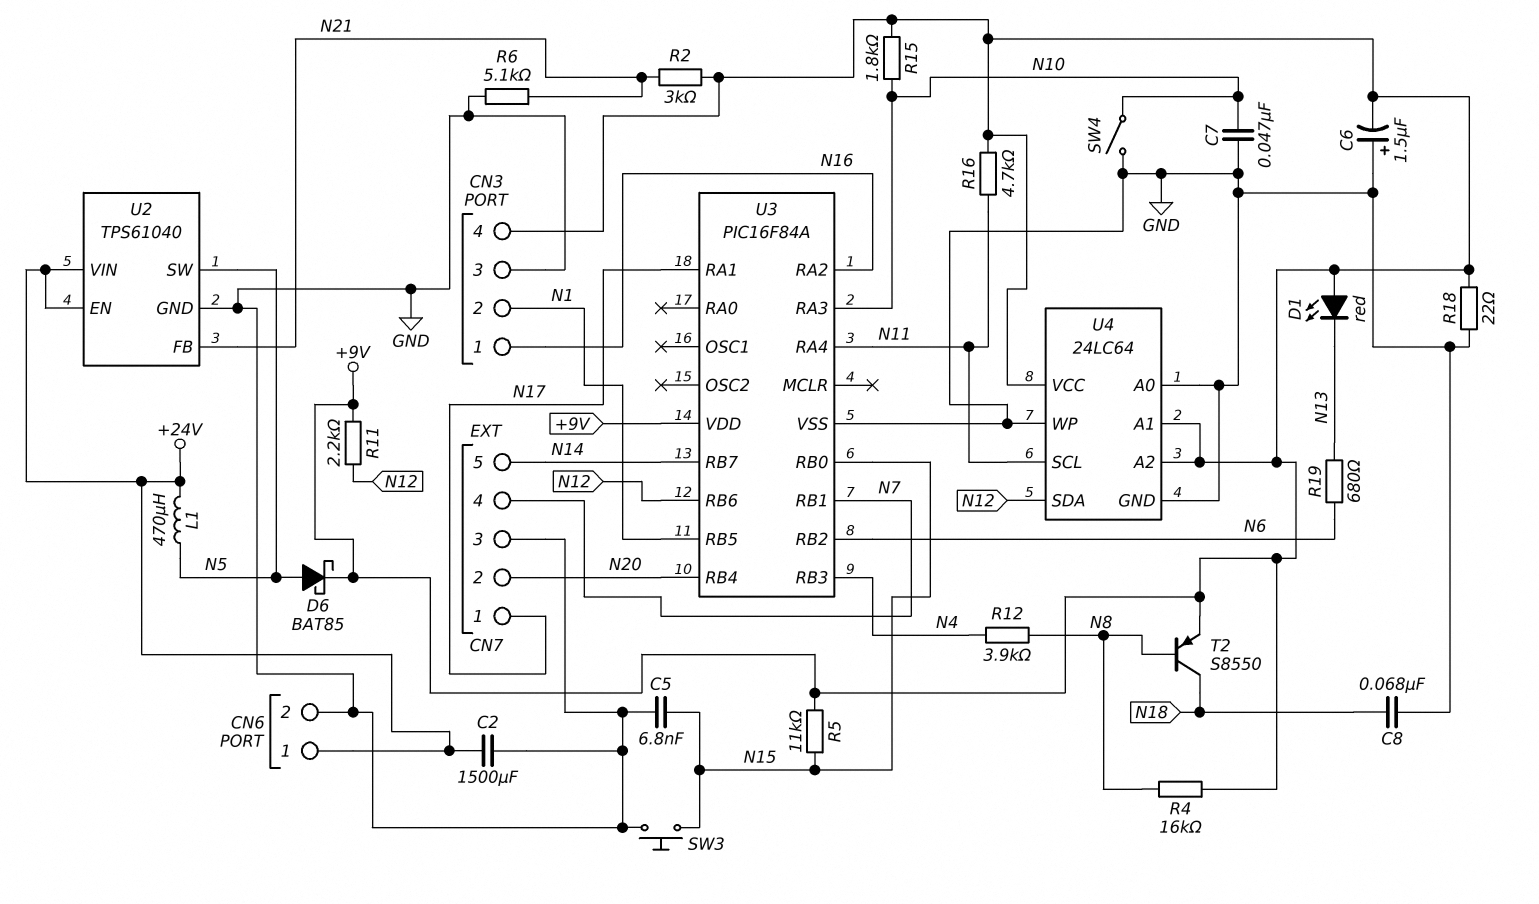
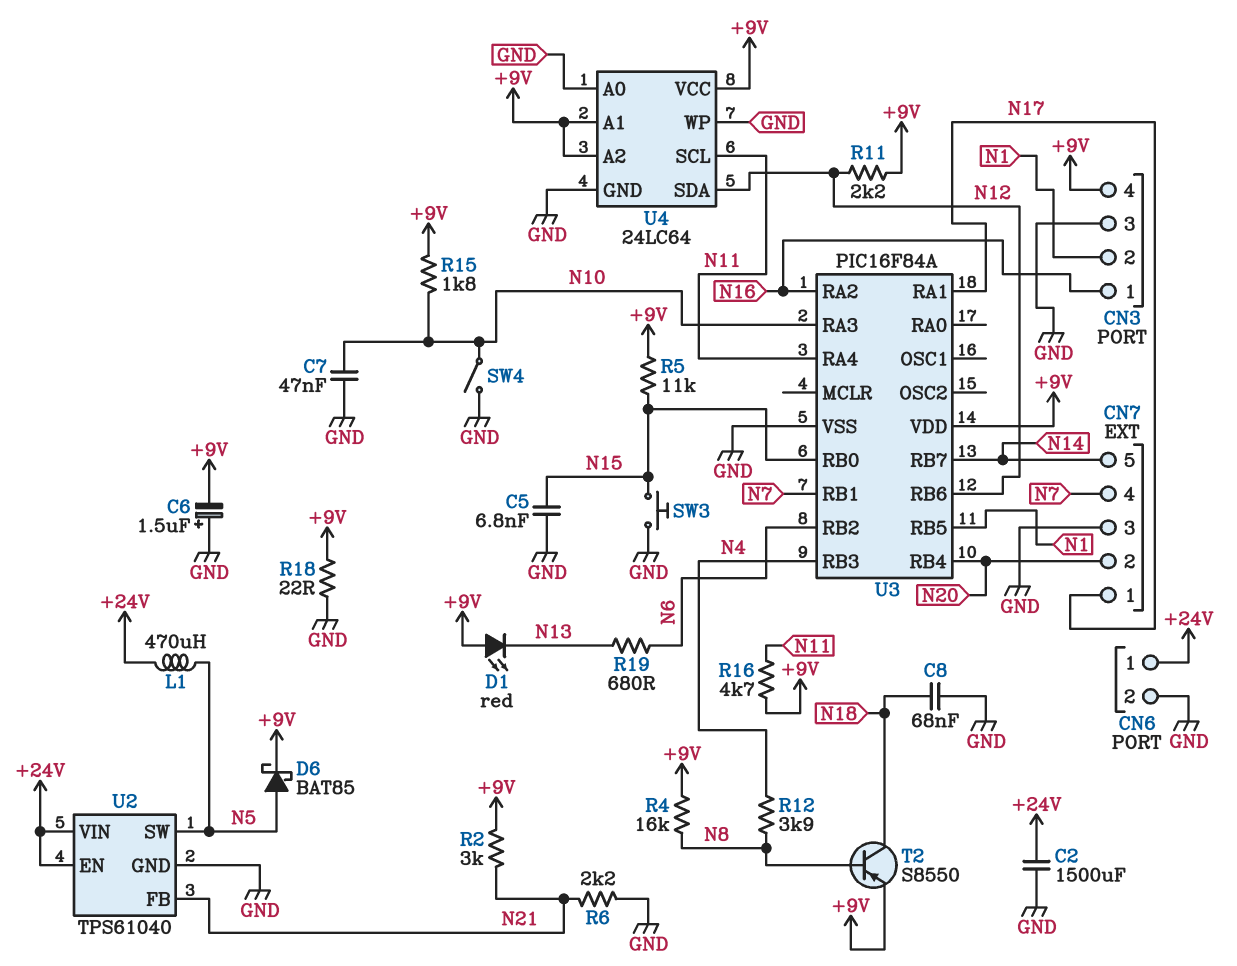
R6: 5.1k (GND, N21) -> 2.2k (GND, N21)

